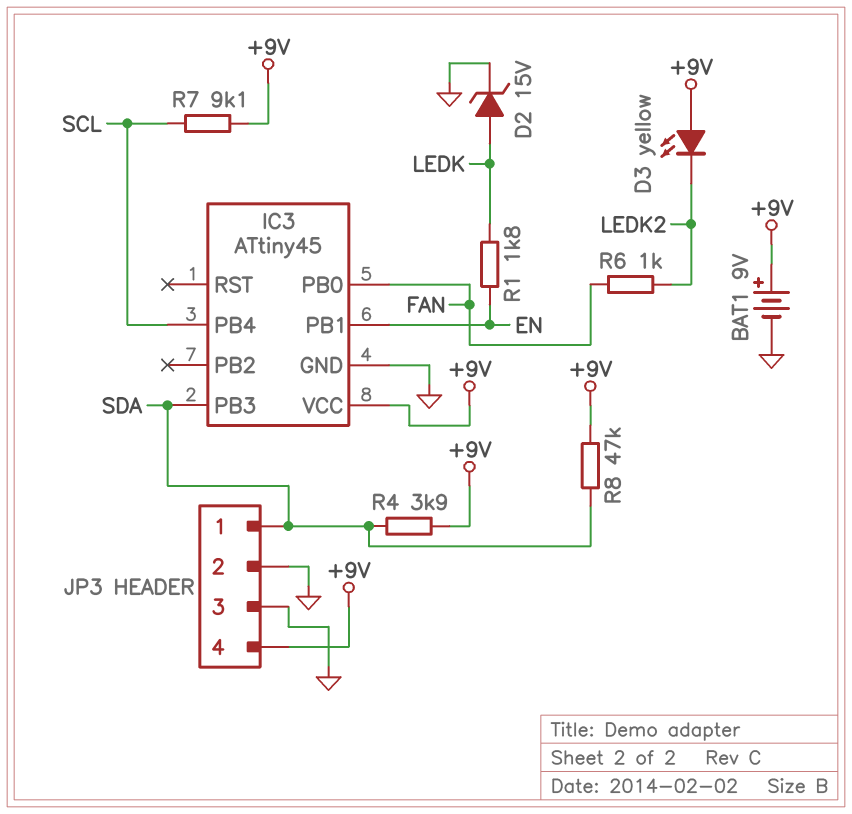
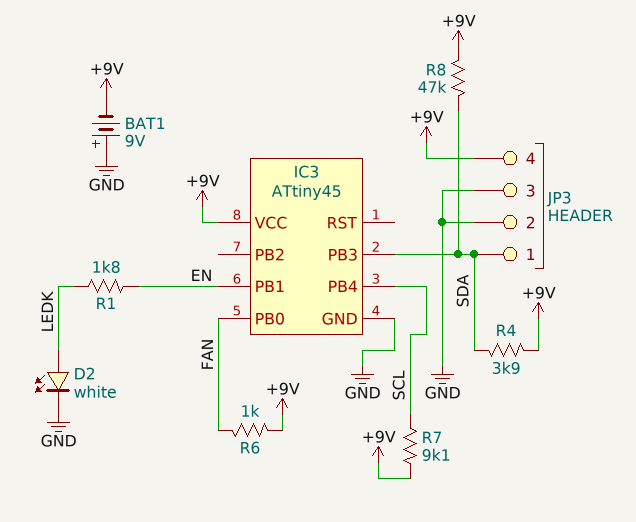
BAT1: 9V (plus +9V, minus GND) -> 9V (plus GND, minus +9V)
D2: zener 15V (A LEDK, K GND) -> LED white (A LEDK, K GND)
D3: LED yellow (A +9V, K LEDK2) -> none
R6: 1k (FAN, LEDK2) -> 1k (+9V, FAN)

